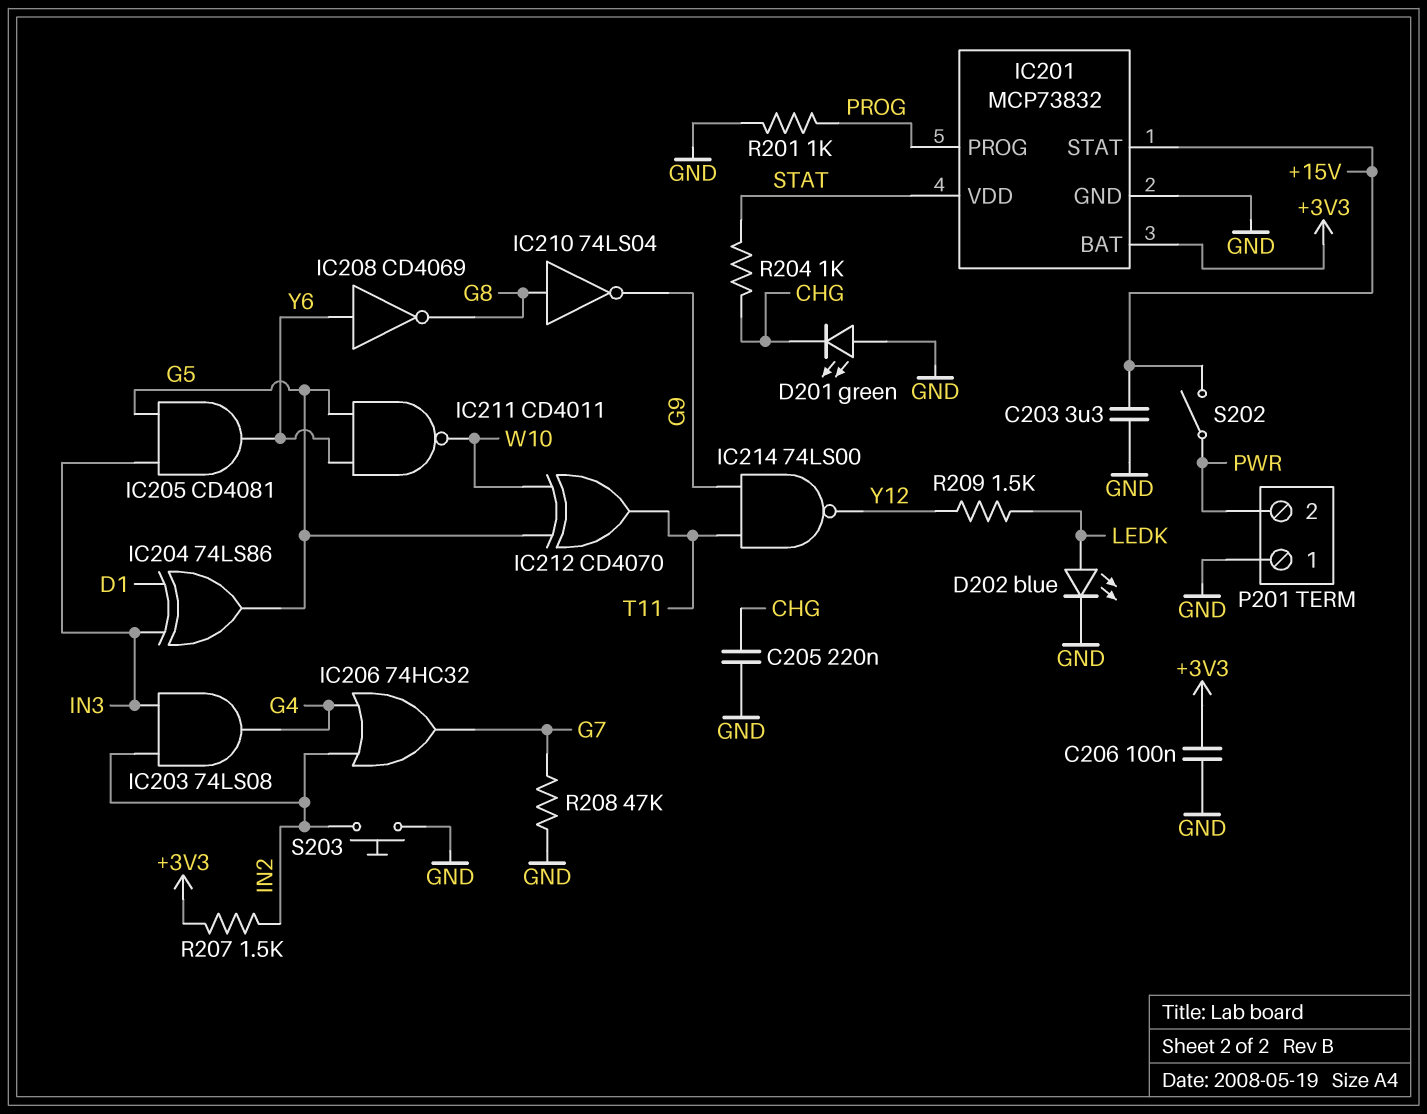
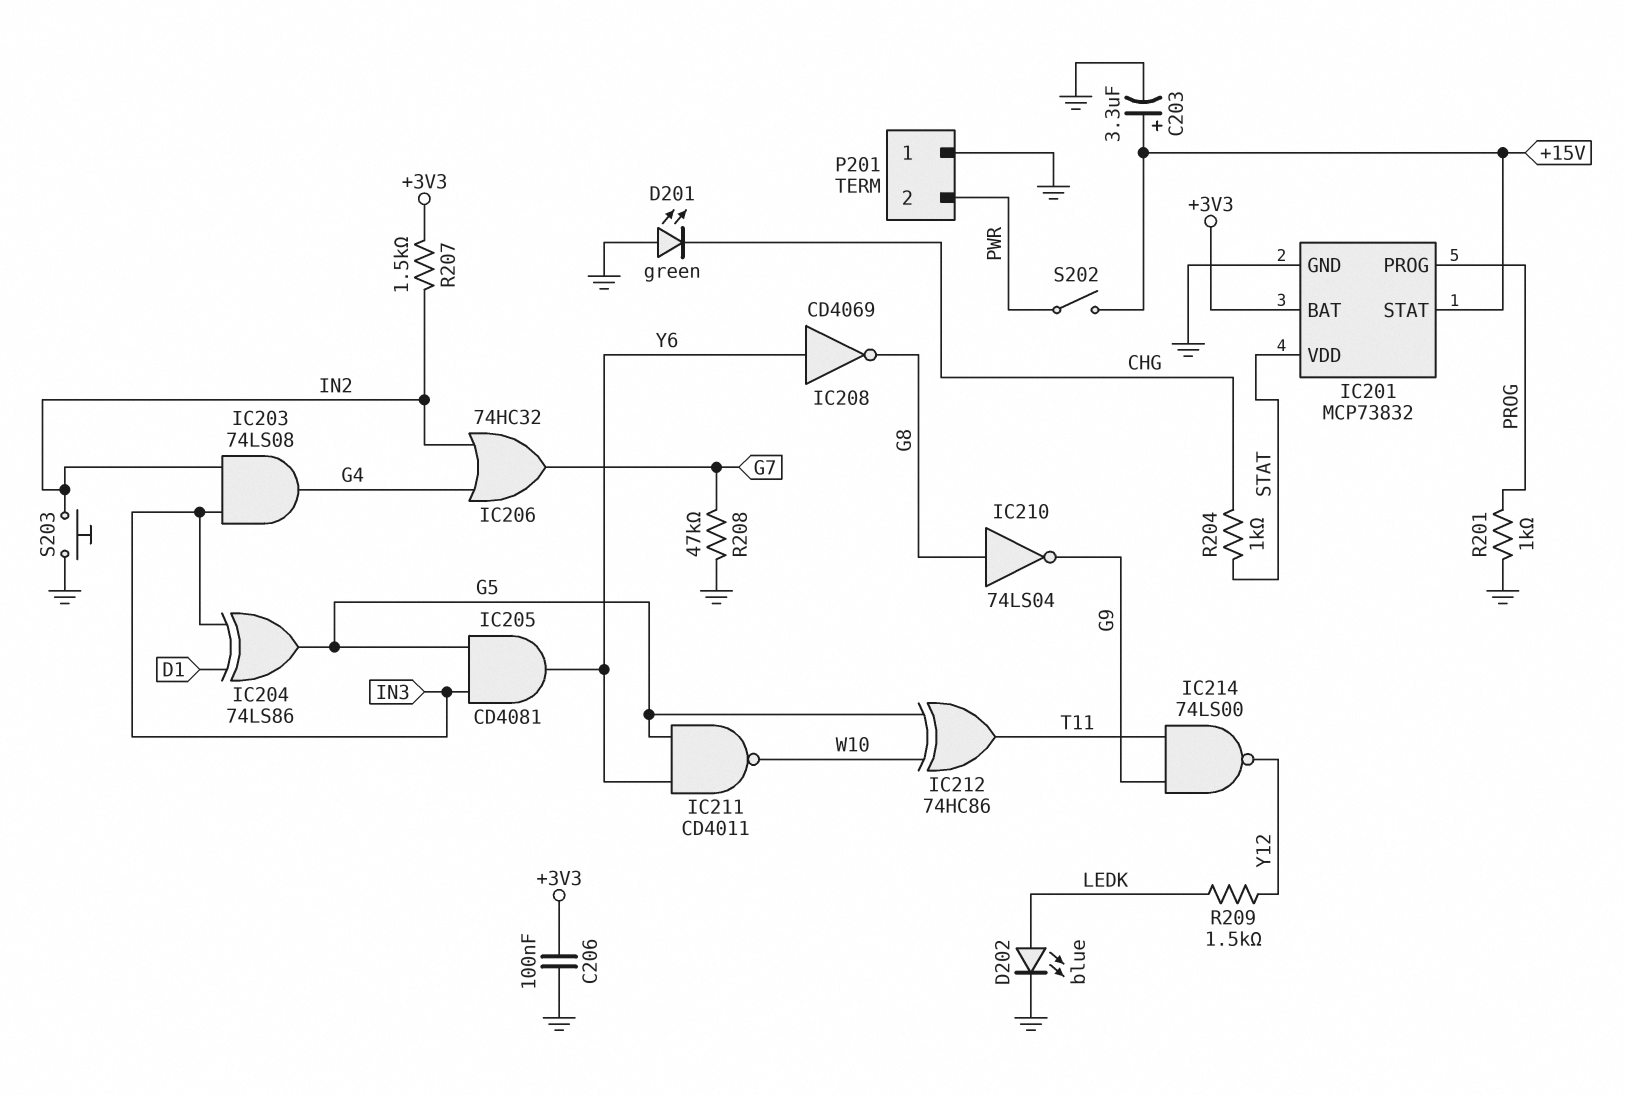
C203: 3.3uF (+15V, GND) -> 3.3uF (plus +15V, minus GND)
C205: 220nF (CHG, GND) -> none
IC212: XOR CD4070 (in G5, in W10, out T11) -> XOR 74HC86 (in G5, in W10, out T11)

